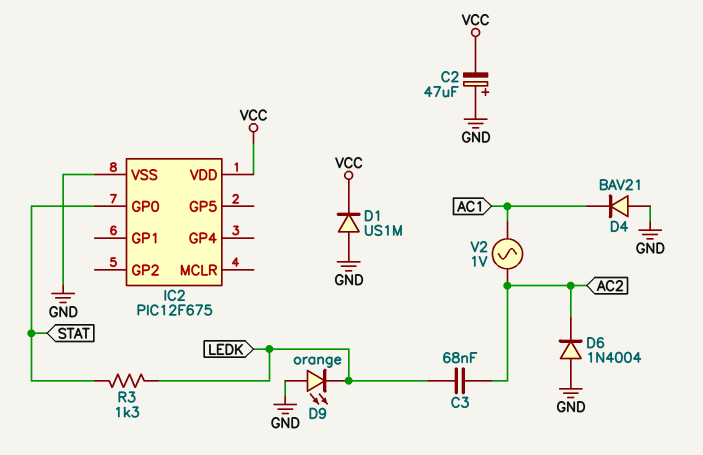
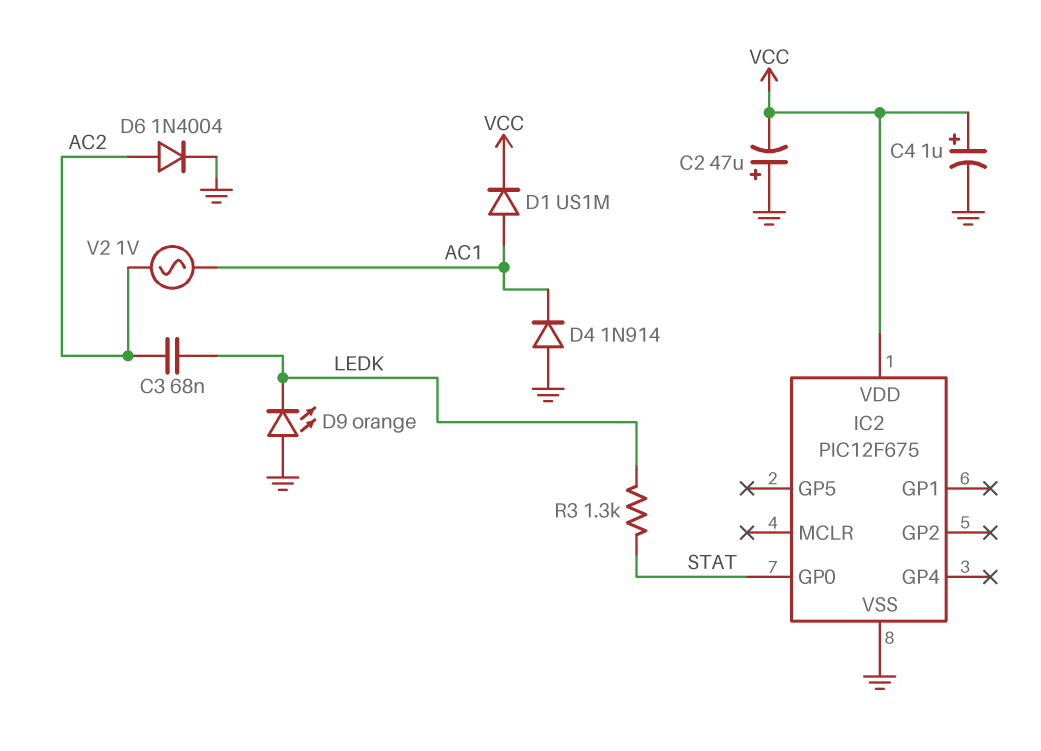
C4: none -> 1uF (plus VCC, minus GND)
D1: diode US1M (A GND, K VCC) -> diode US1M (A AC1, K VCC)
D4: diode BAV21 (A GND, K AC1) -> diode 1N914 (A GND, K AC1)
D6: diode 1N4004 (A GND, K AC2) -> diode 1N4004 (A AC2, K GND)

